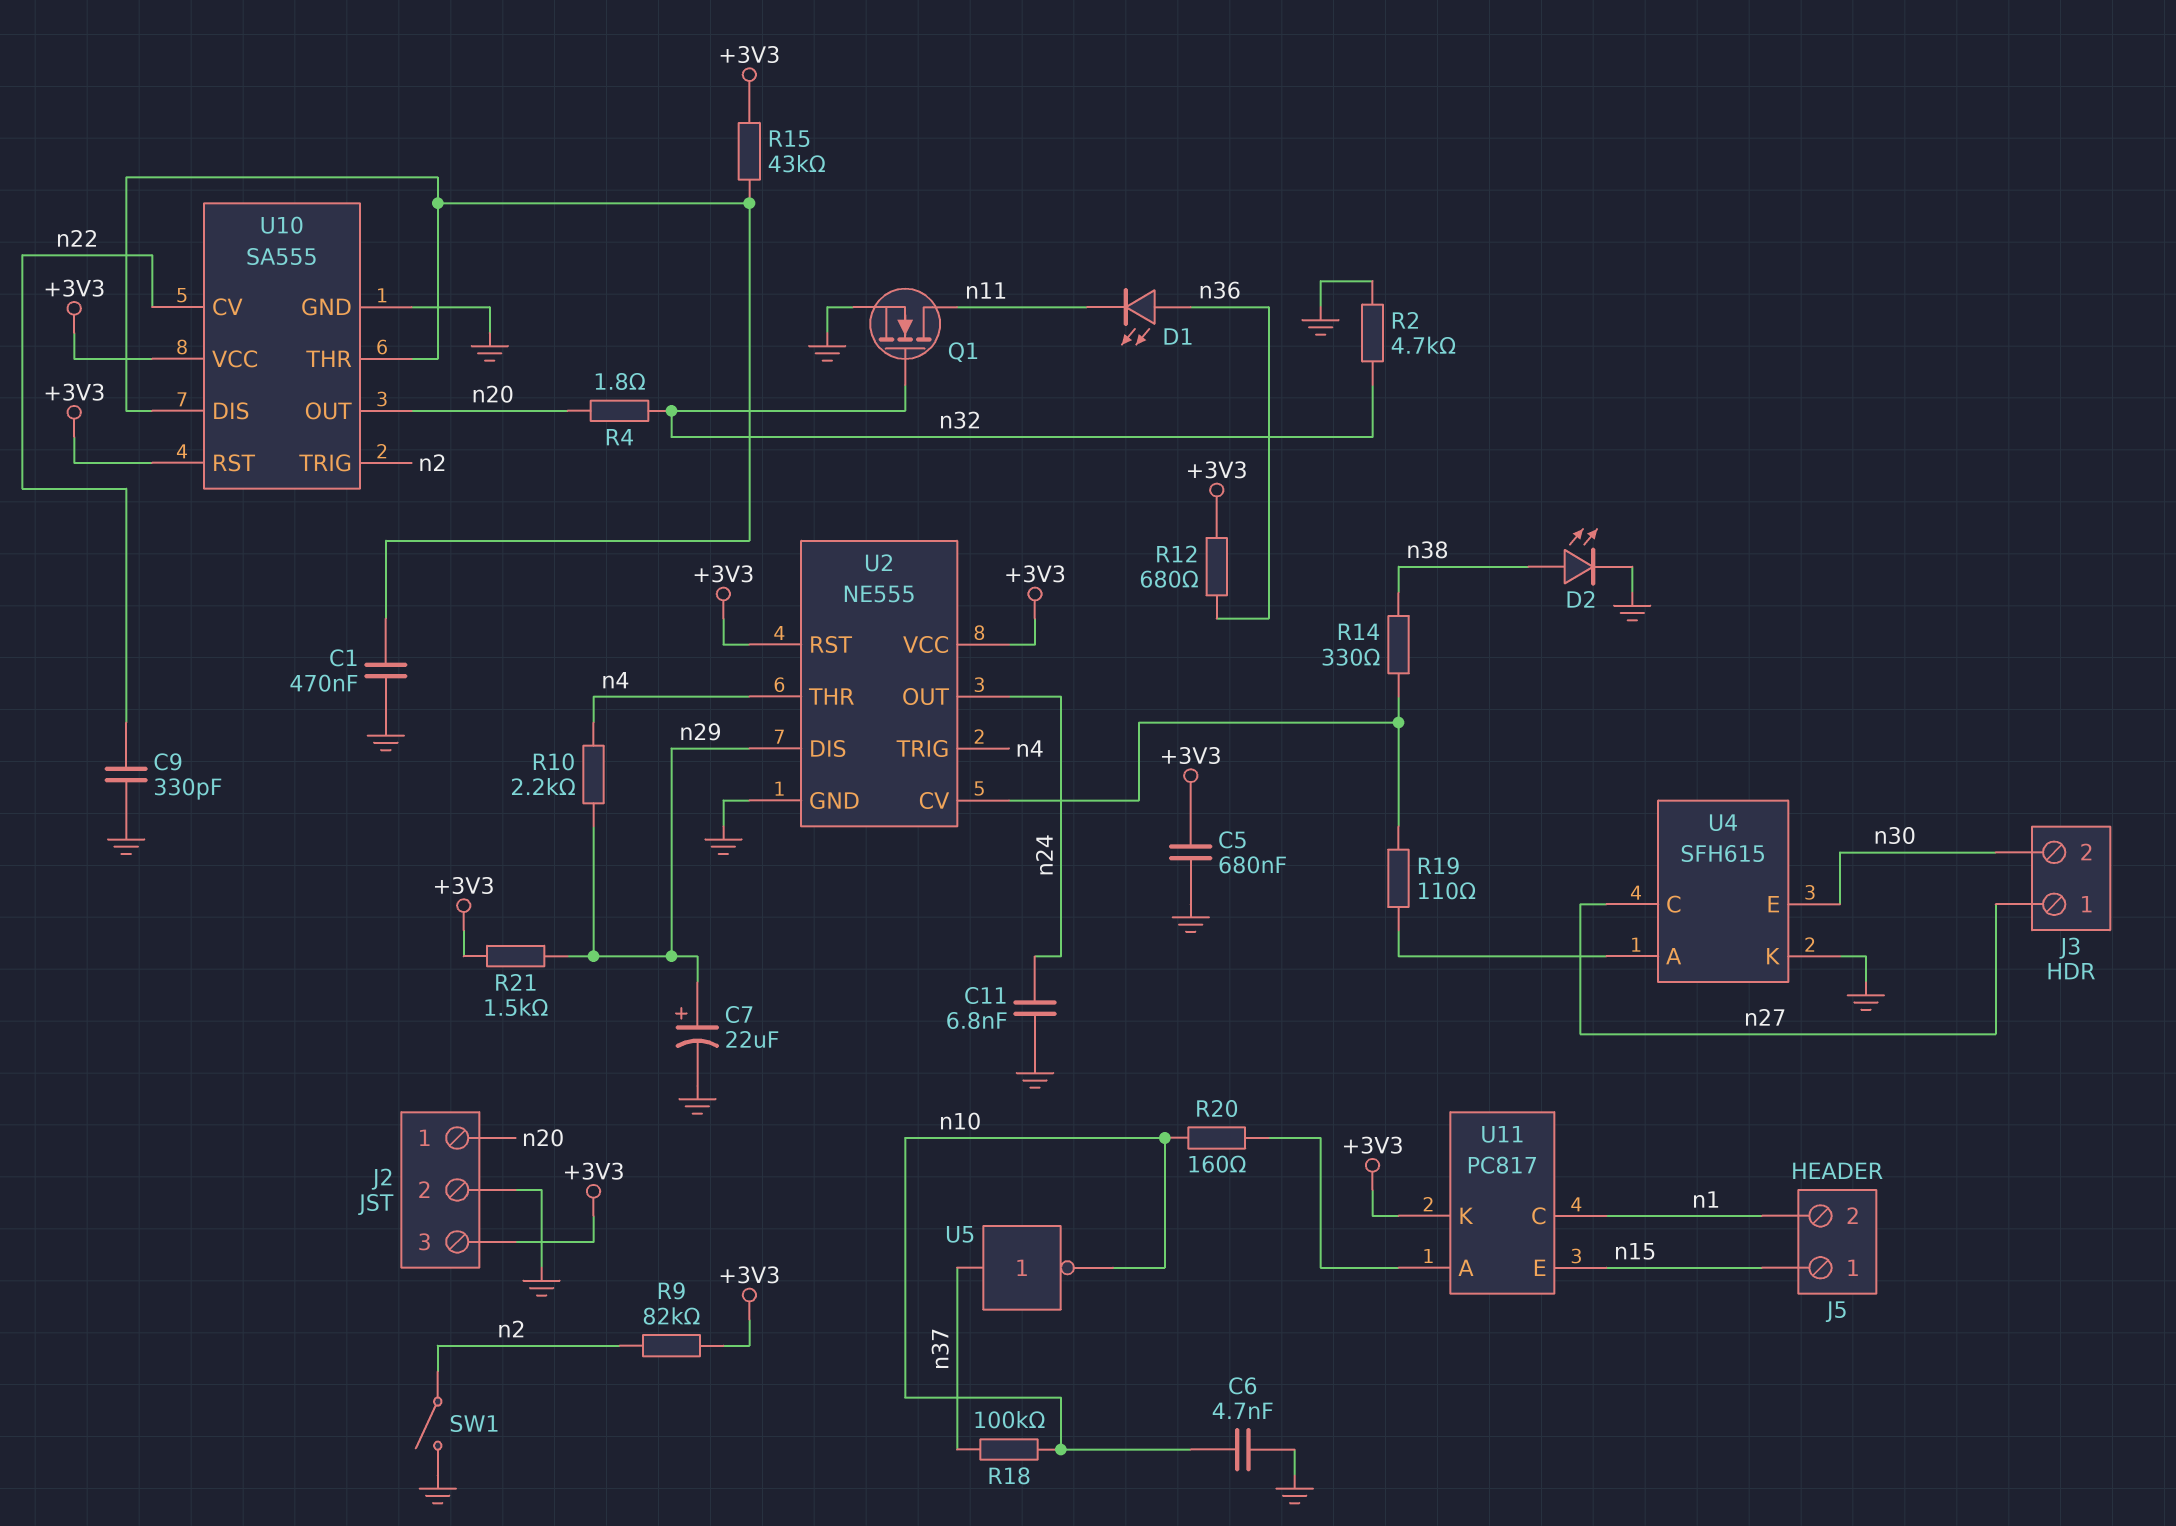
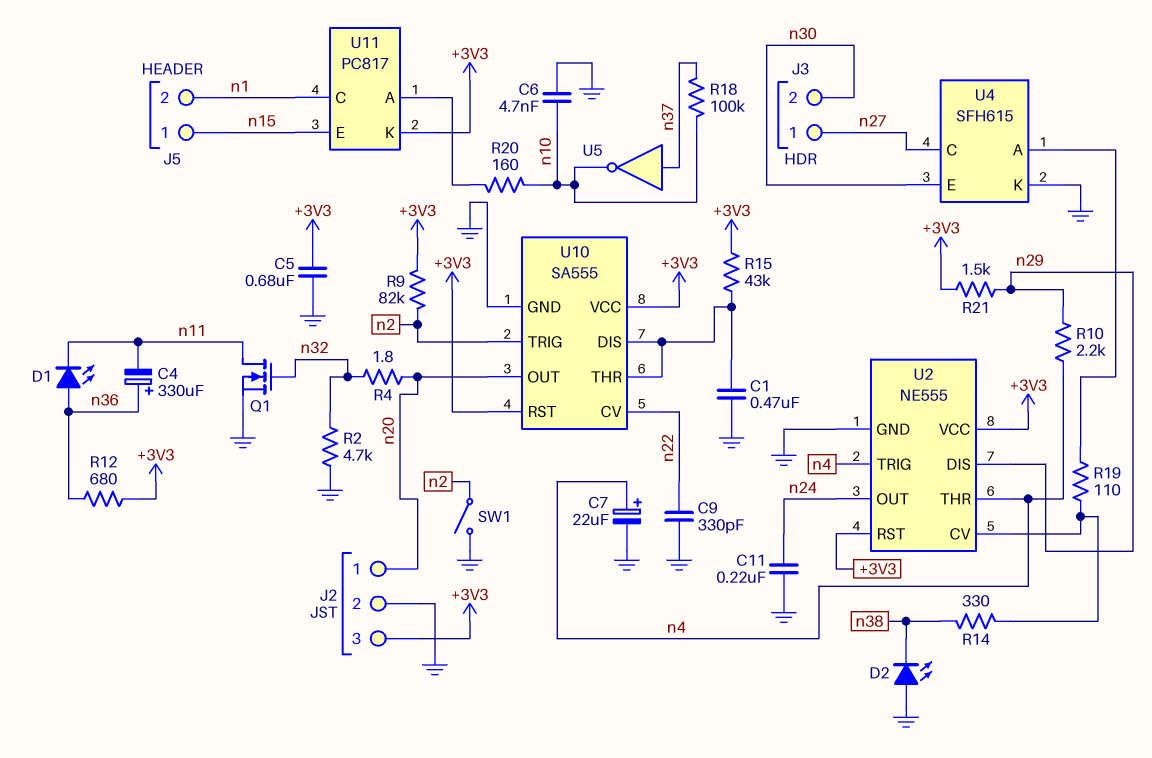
C4: none -> 330uF (plus n36, minus n11)
C7: 22uF (plus n29, minus GND) -> 22uF (plus n4, minus GND)
C11: 6.8nF (GND, n24) -> 220nF (GND, n24)
D2: LED (A n38, K GND) -> LED (A GND, K n38)

